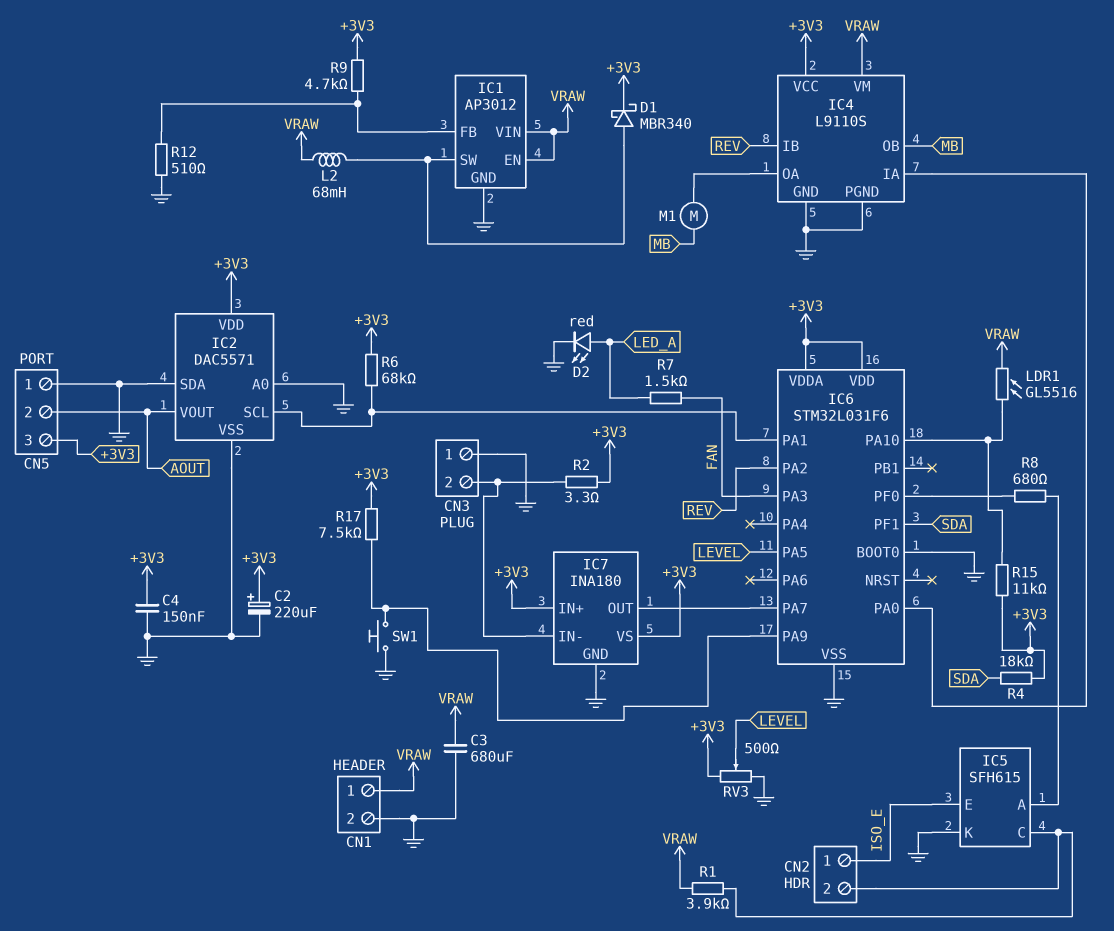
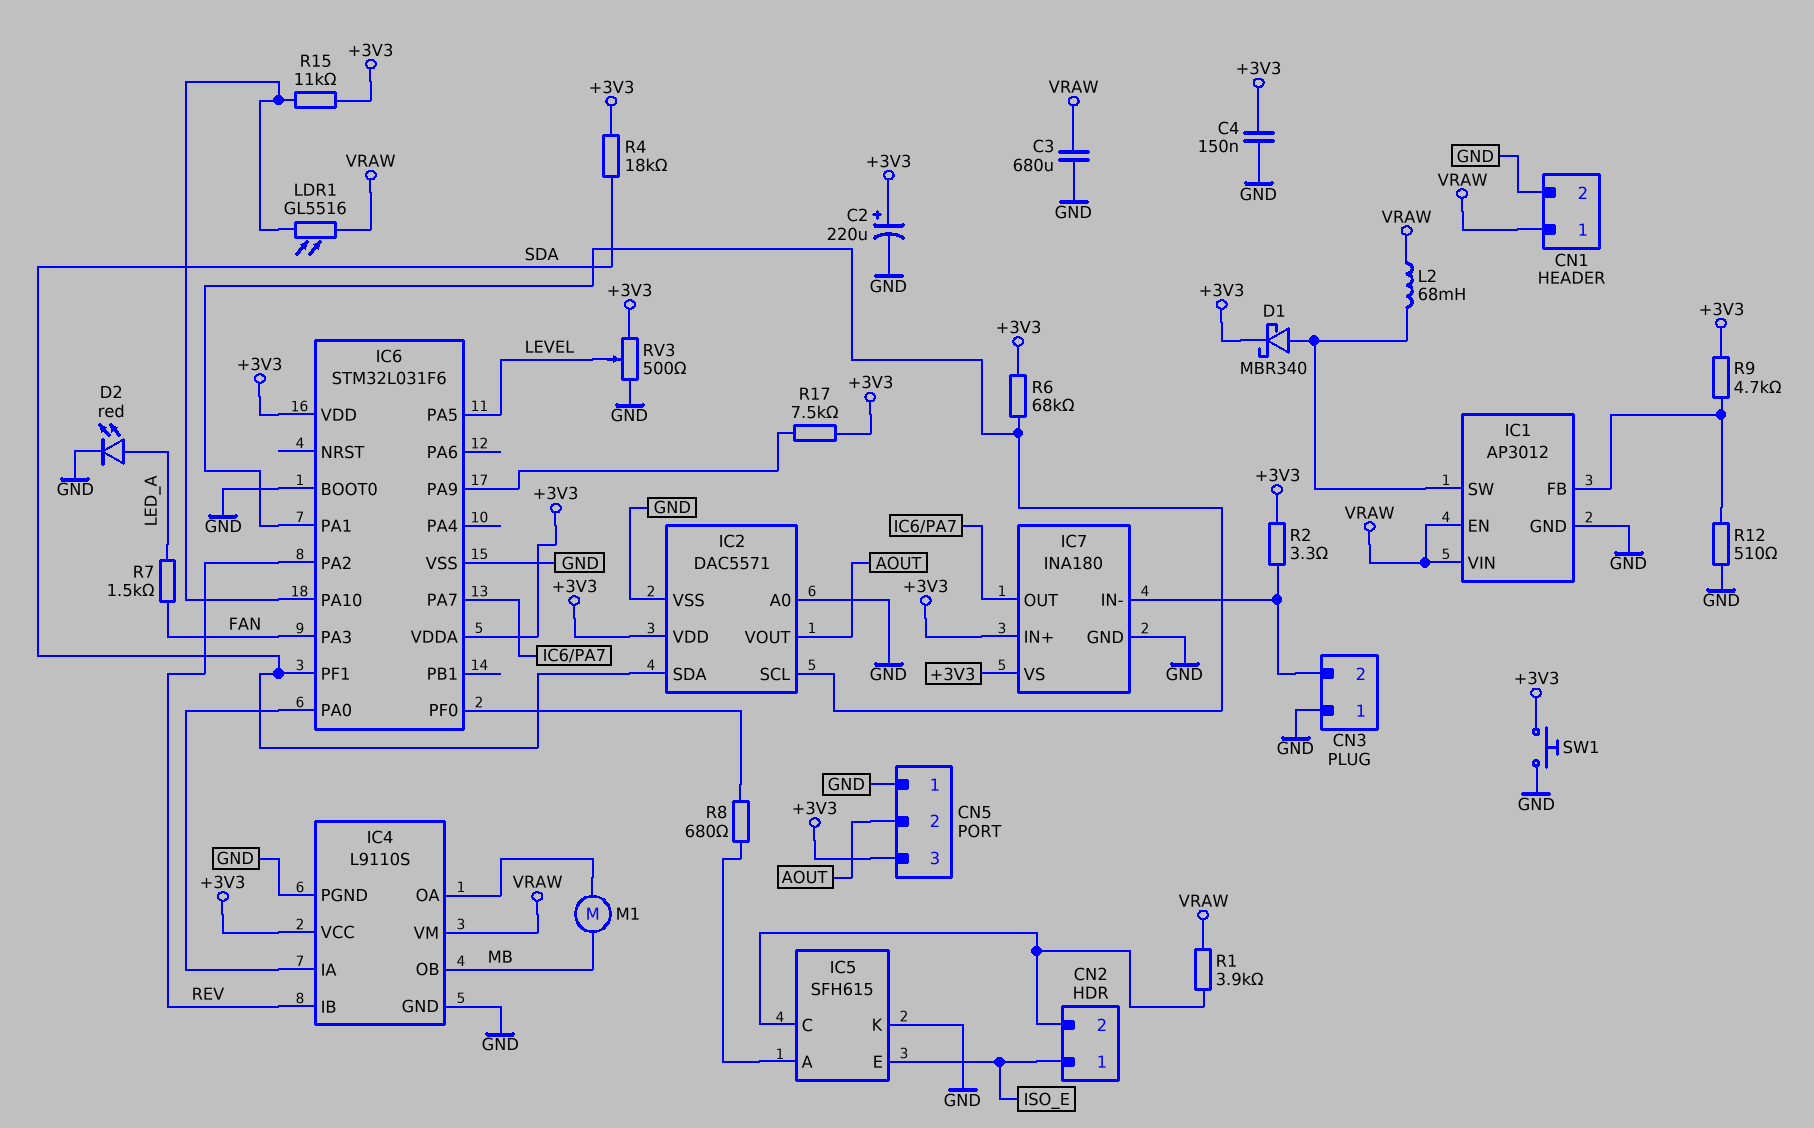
IC2 pin SDA: GND -> SDA
SW1: button (GND, IC6/PA9) -> button (+3V3, GND)

